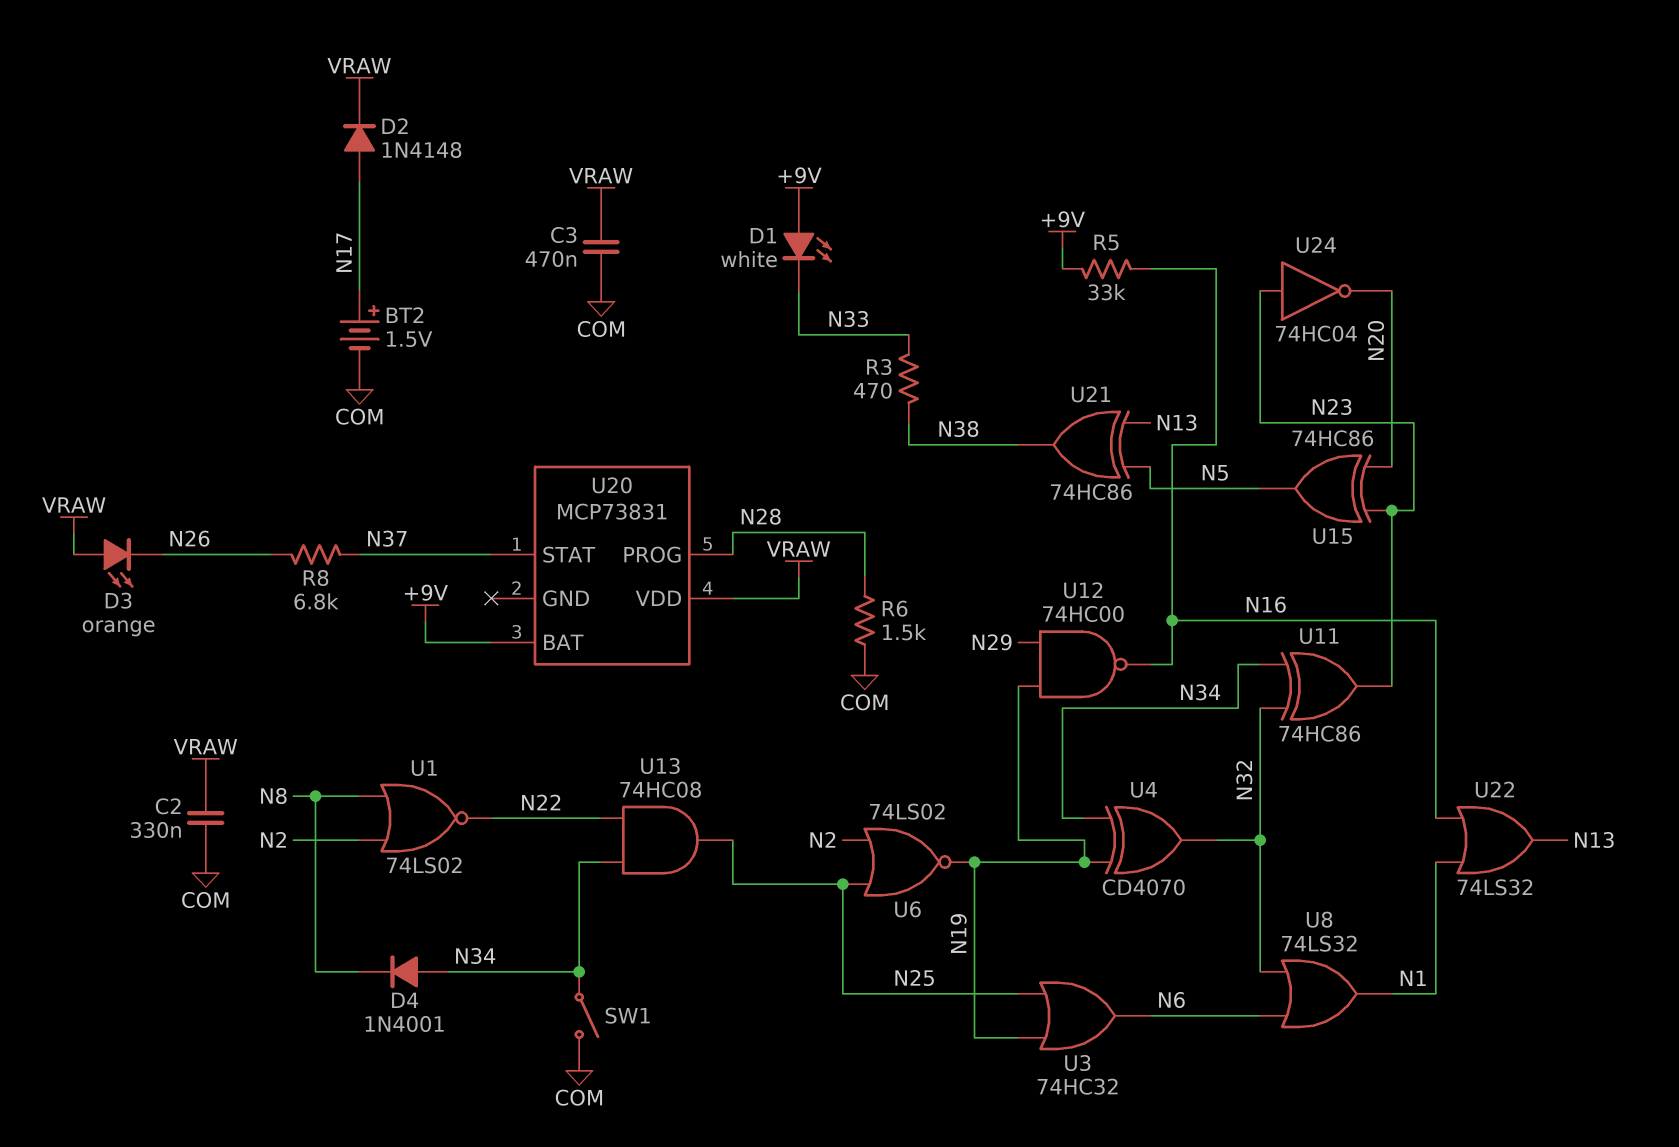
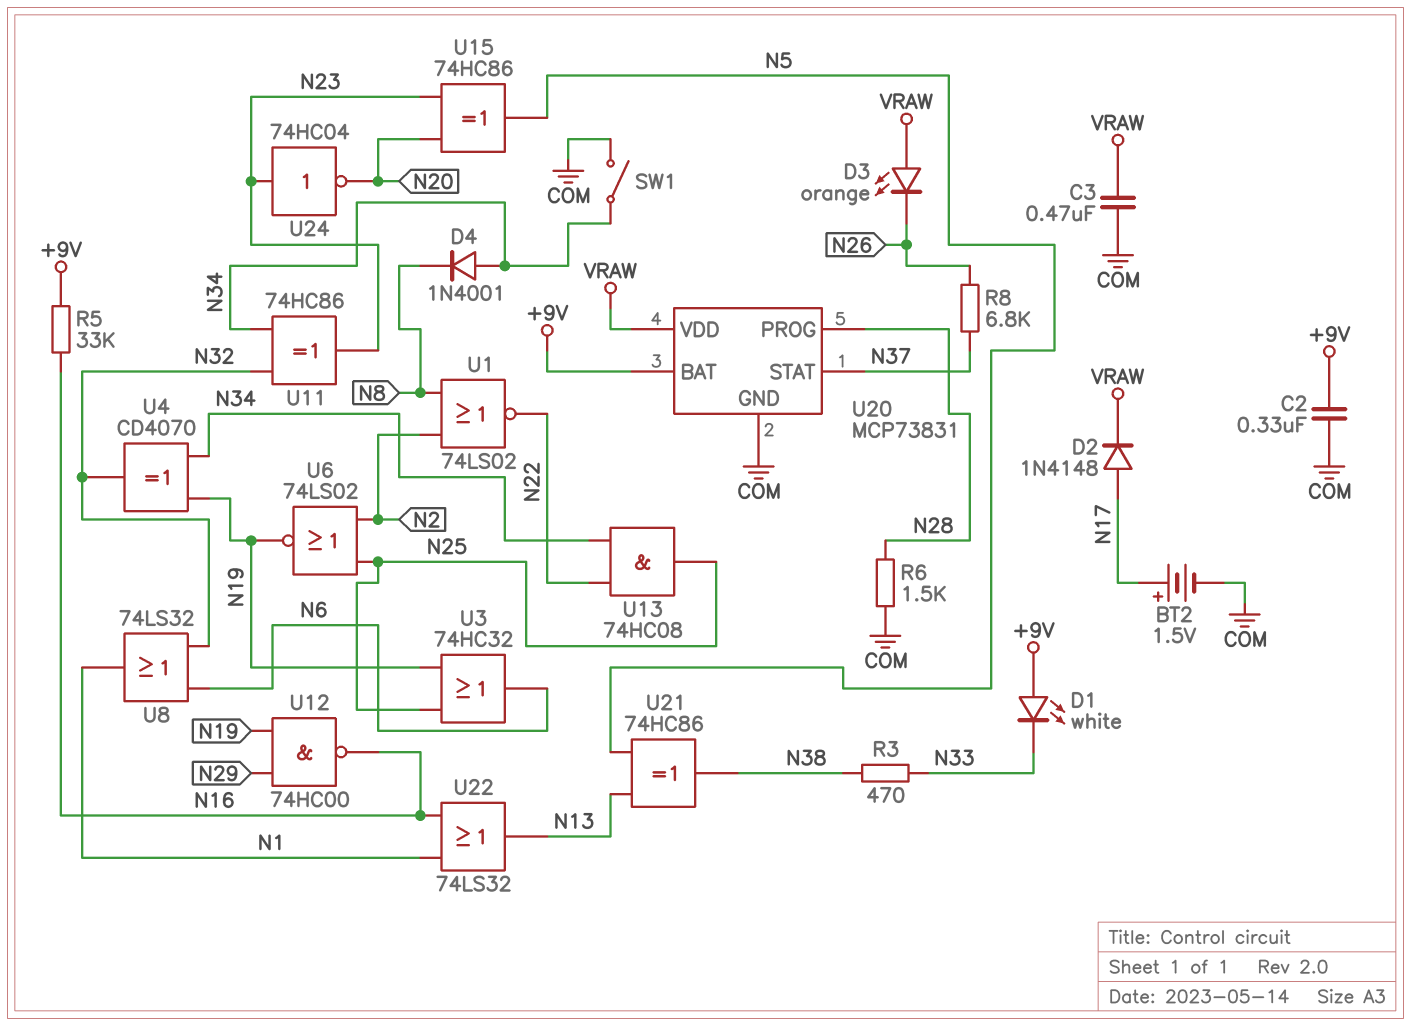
C2: 330nF (COM, VRAW) -> 330nF (+9V, COM)
U20 pin GND: none -> COM

